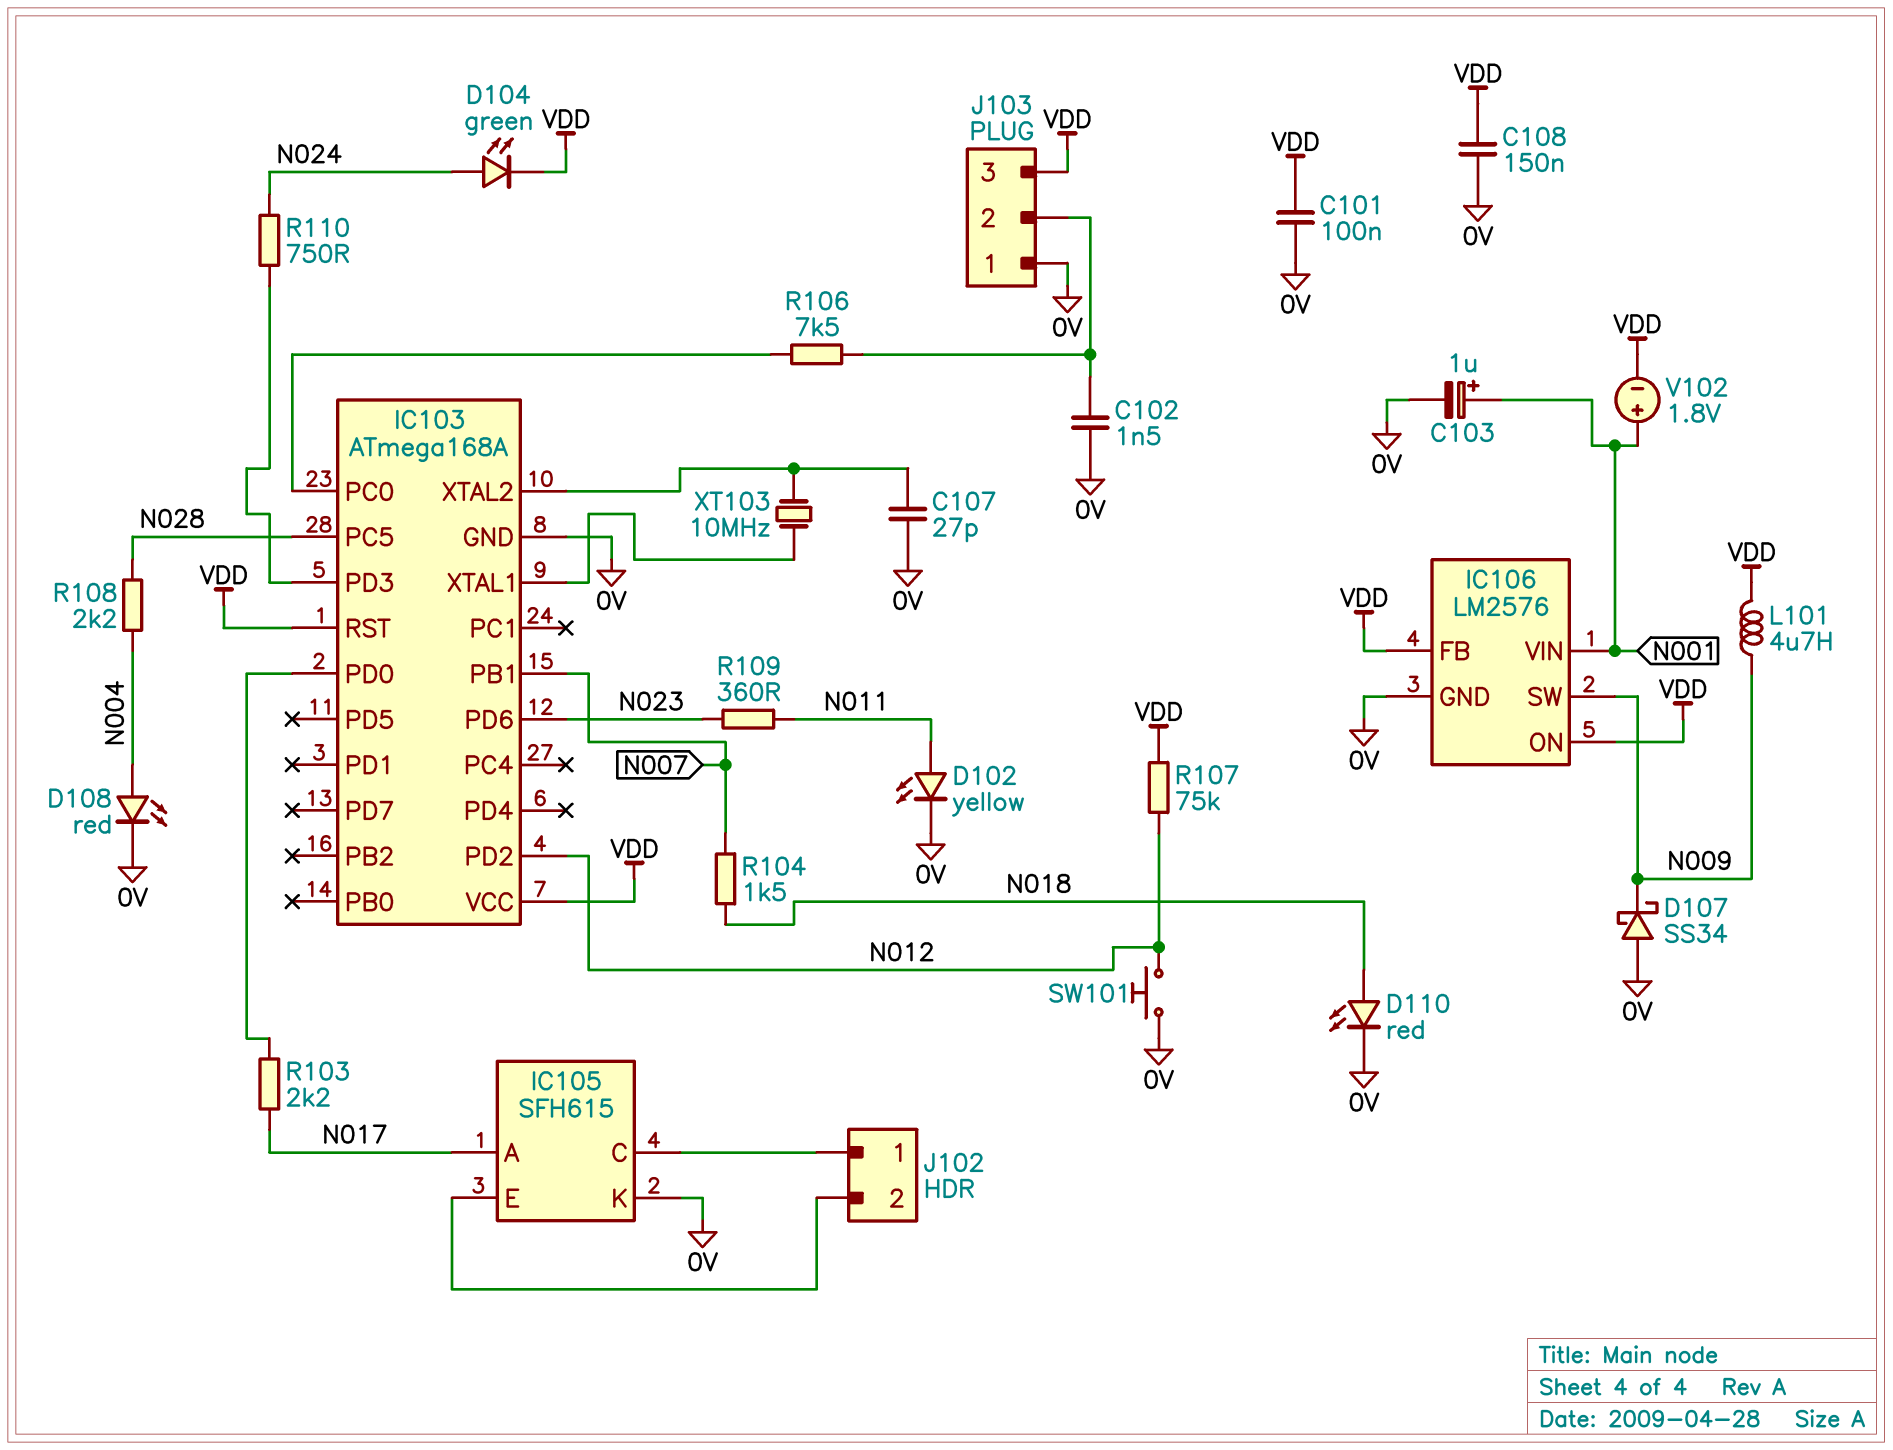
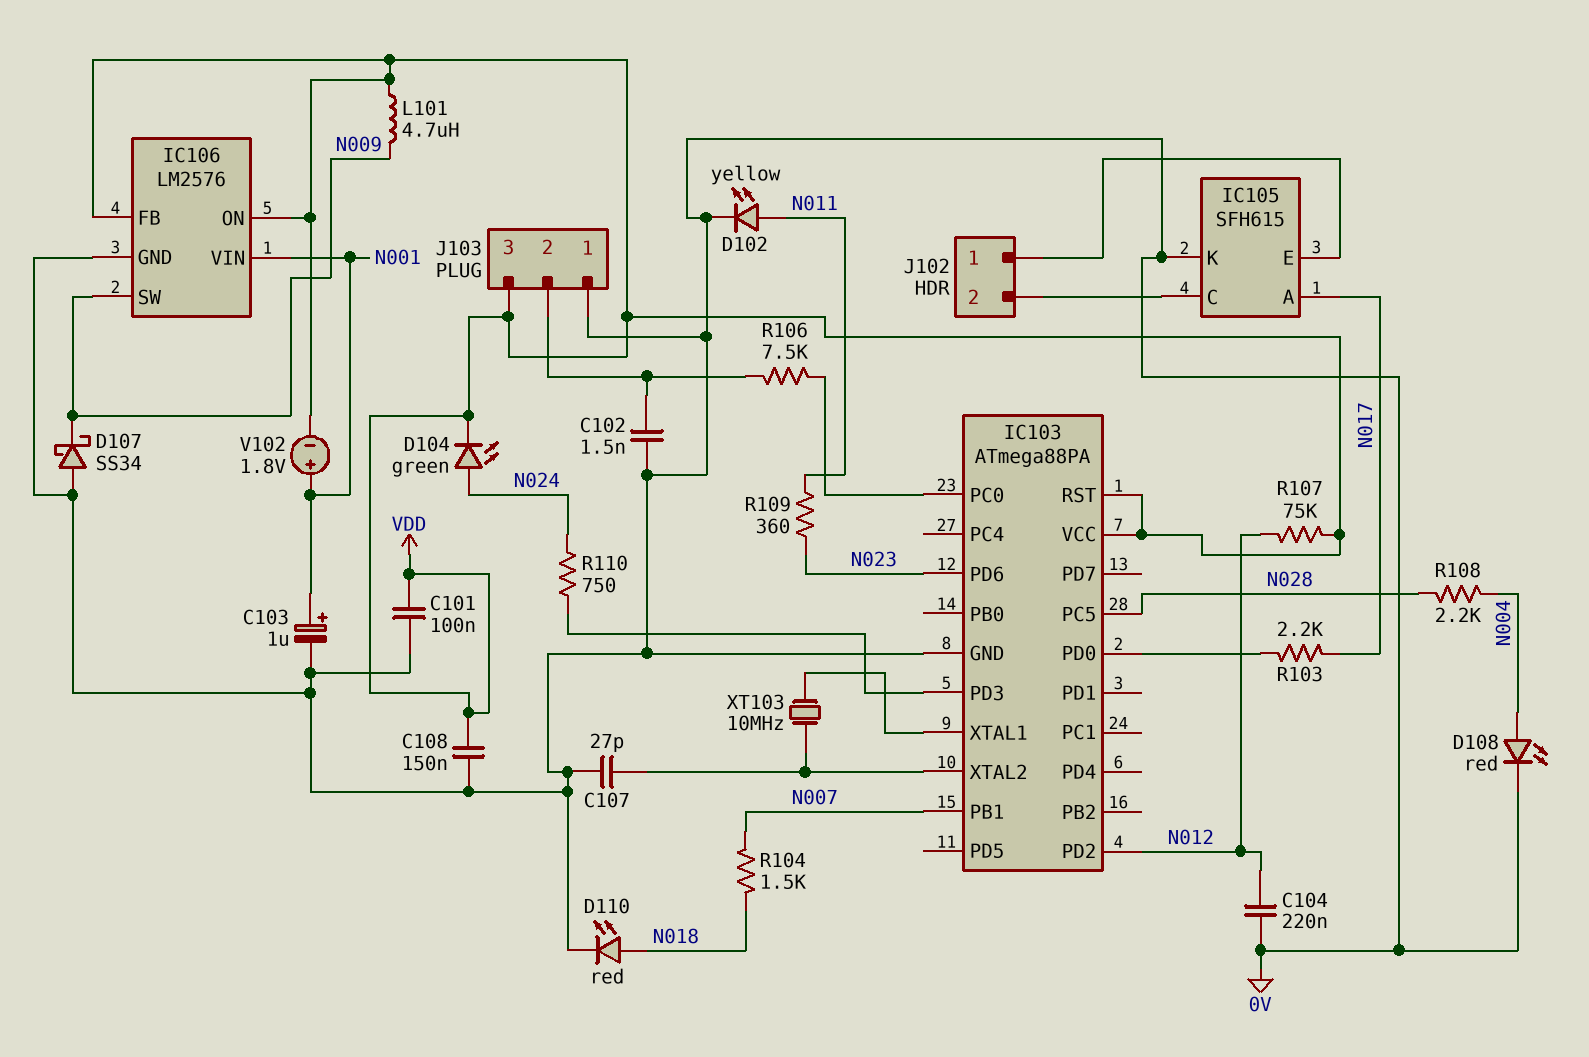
C104: none -> 220nF (0V, N012)
IC103: ATmega168A -> ATmega88PA
J102 pin 1: IC105/C -> IC105/E
J102 pin 2: IC105/E -> IC105/C
SW101: button (0V, N012) -> none

